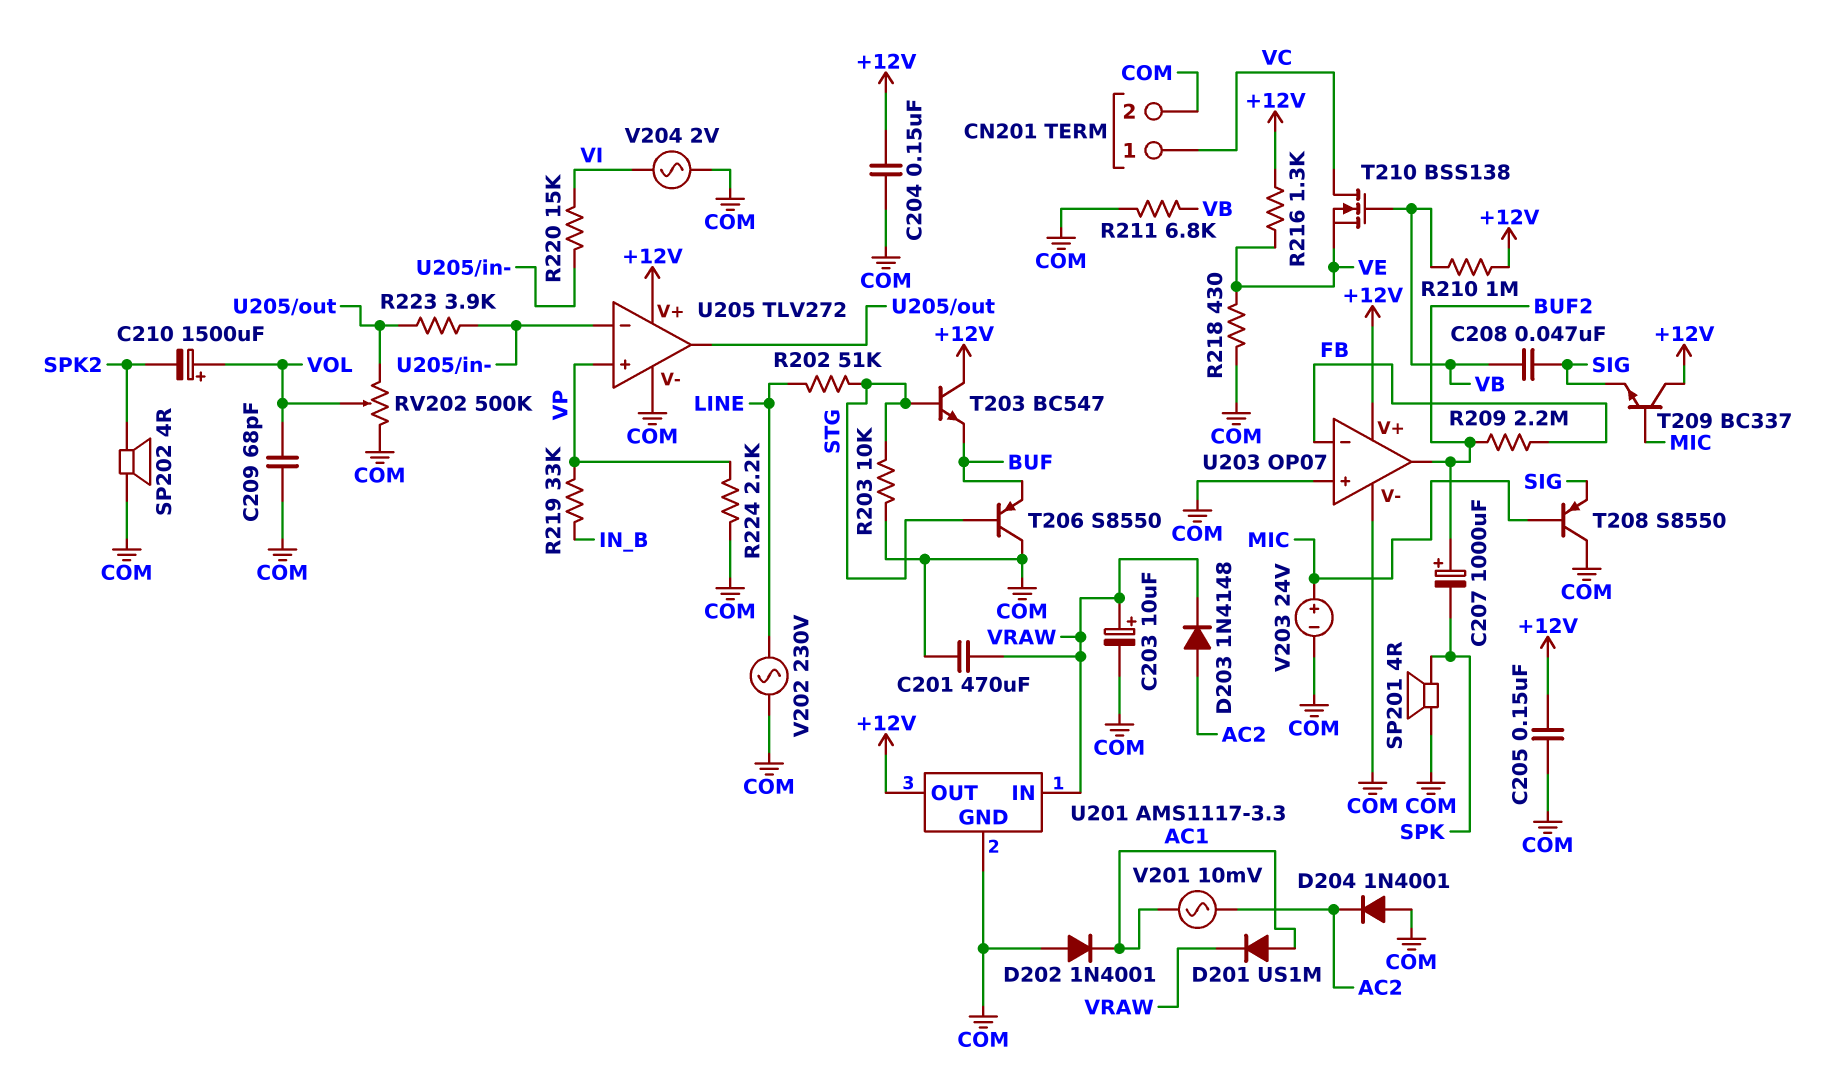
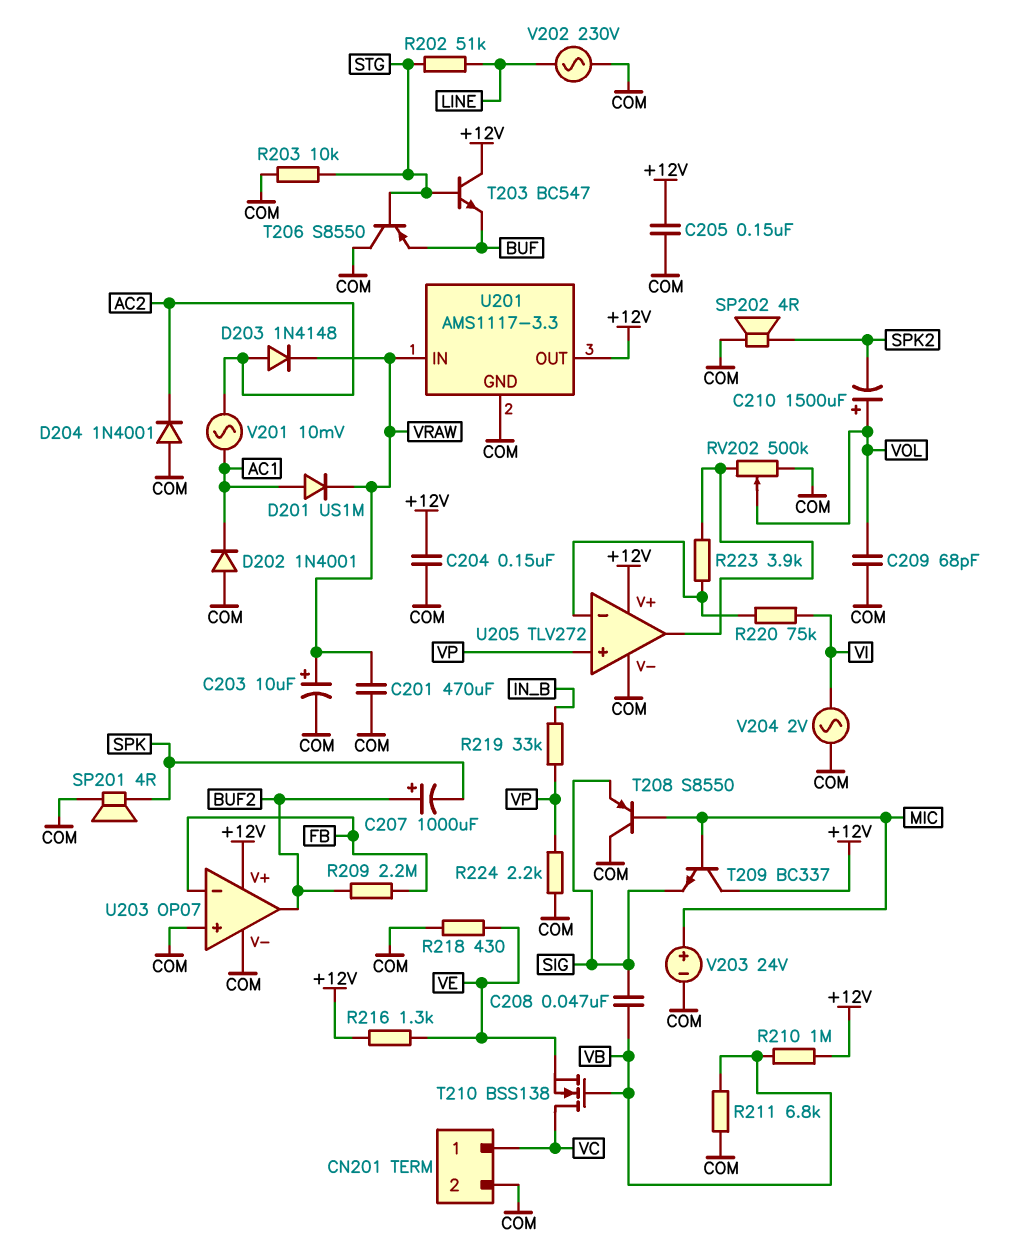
R220: 15k (U205/in-, VI) -> 75k (U205/in-, VI)

